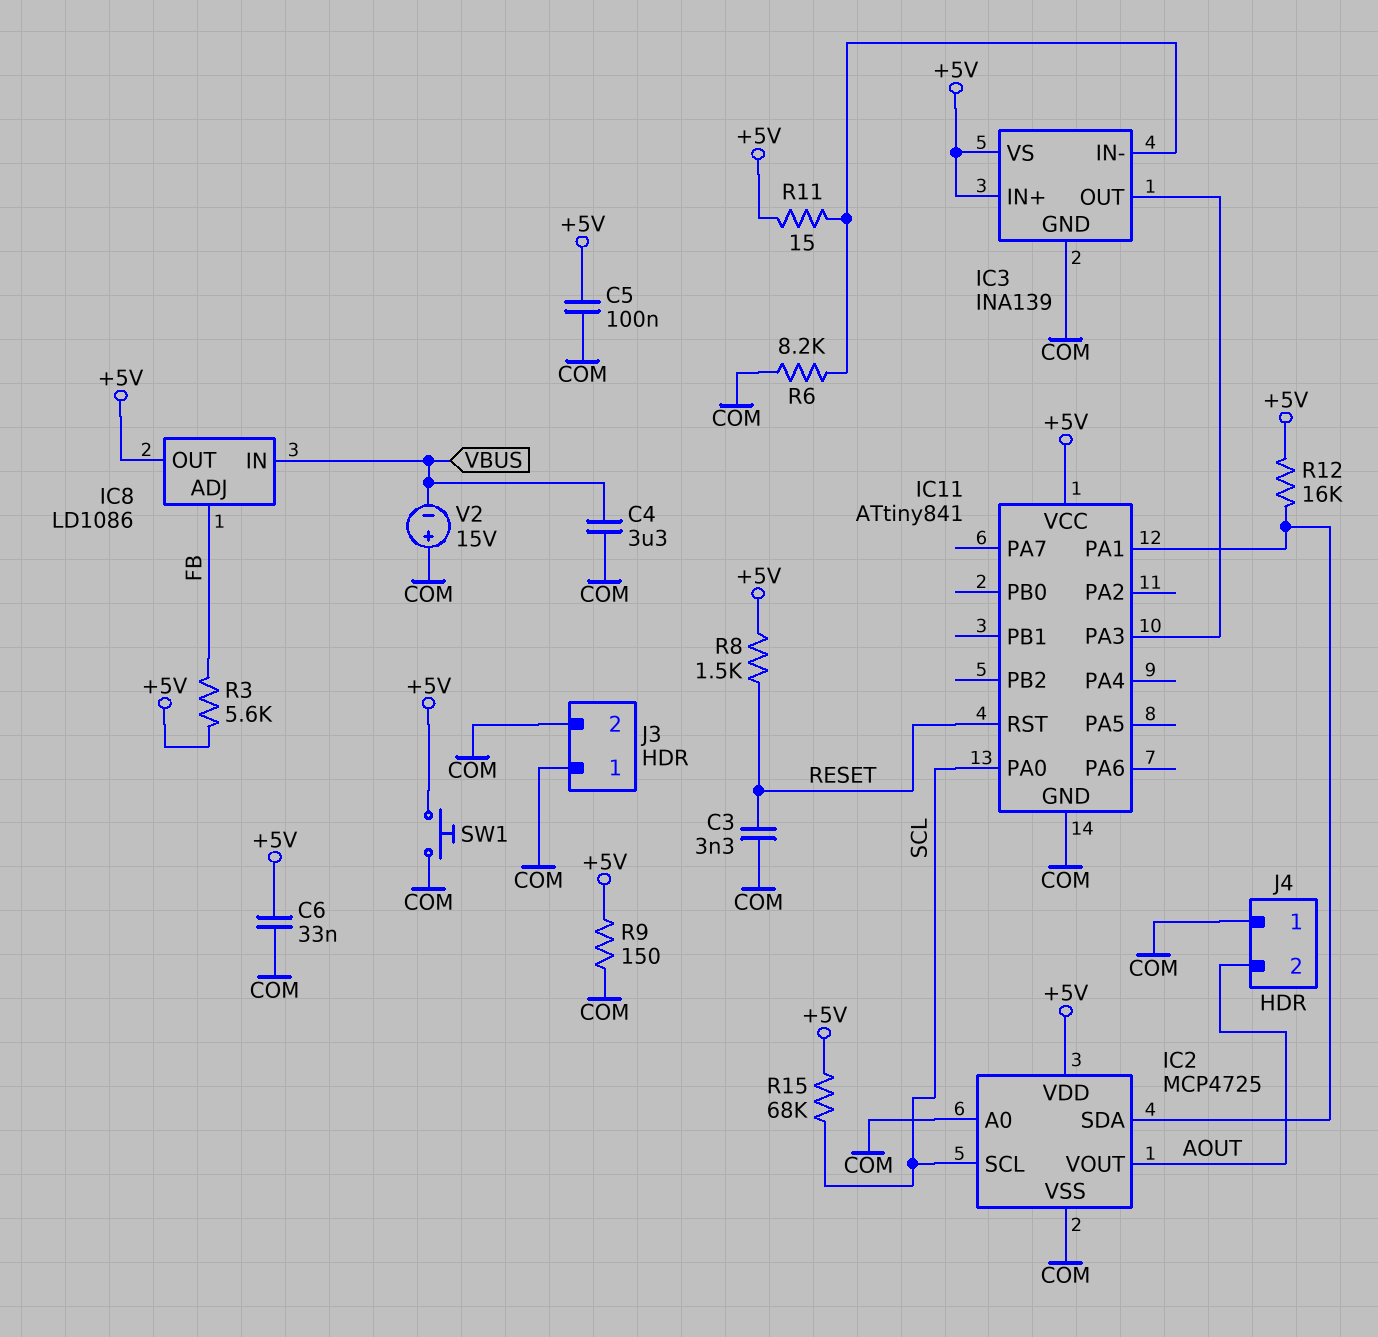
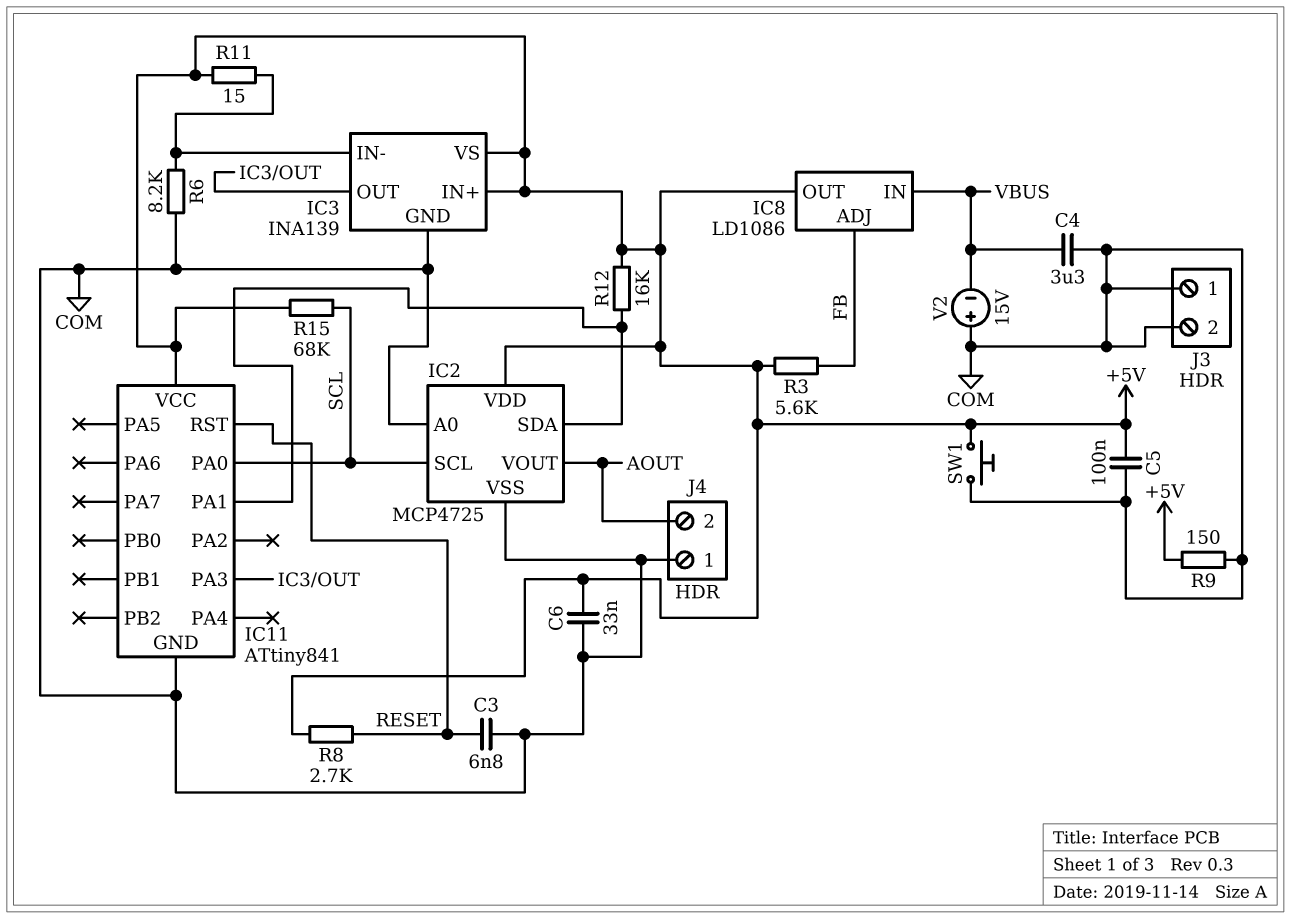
C3: 3.3nF (COM, RESET) -> 6.8nF (COM, RESET)
R8: 1.5k (+5V, RESET) -> 2.7k (+5V, RESET)

